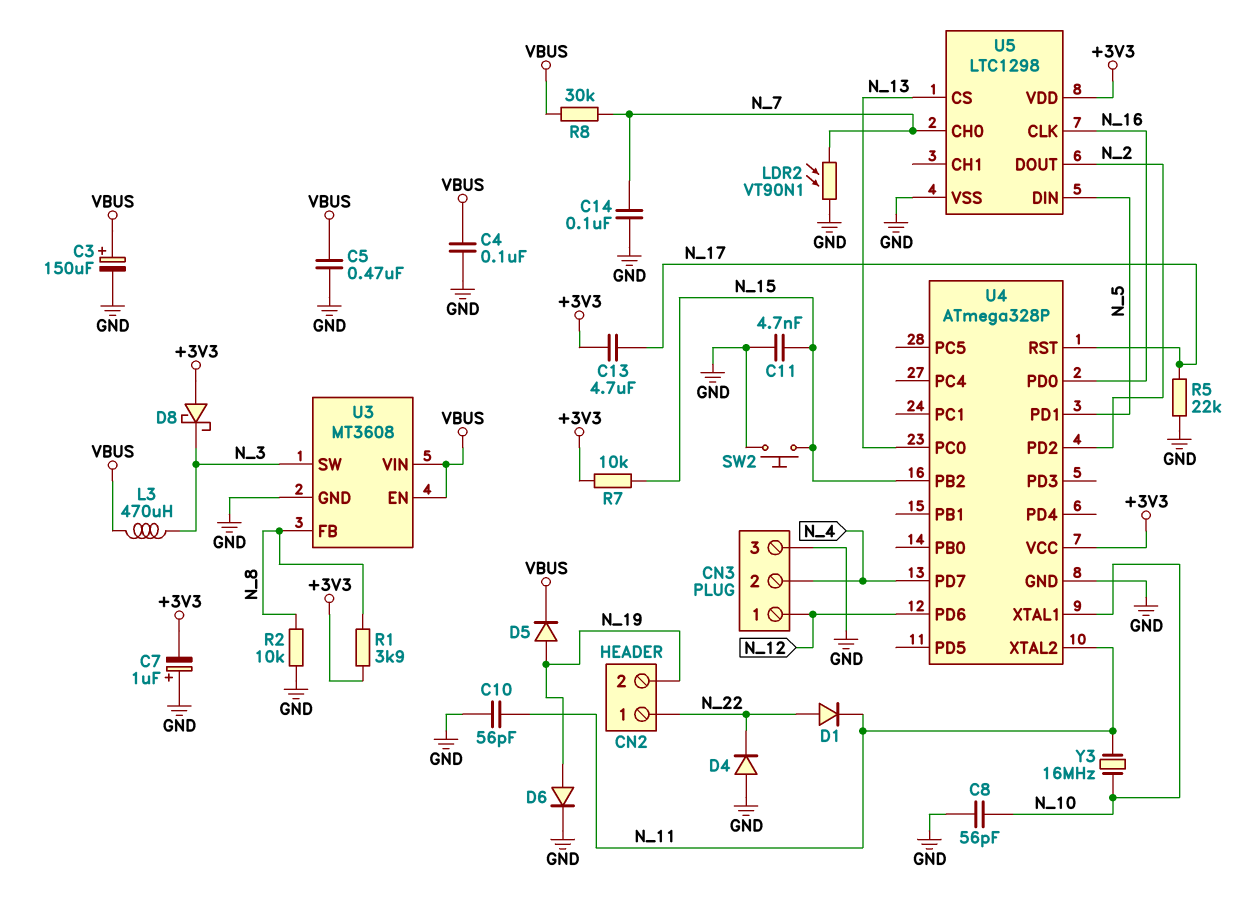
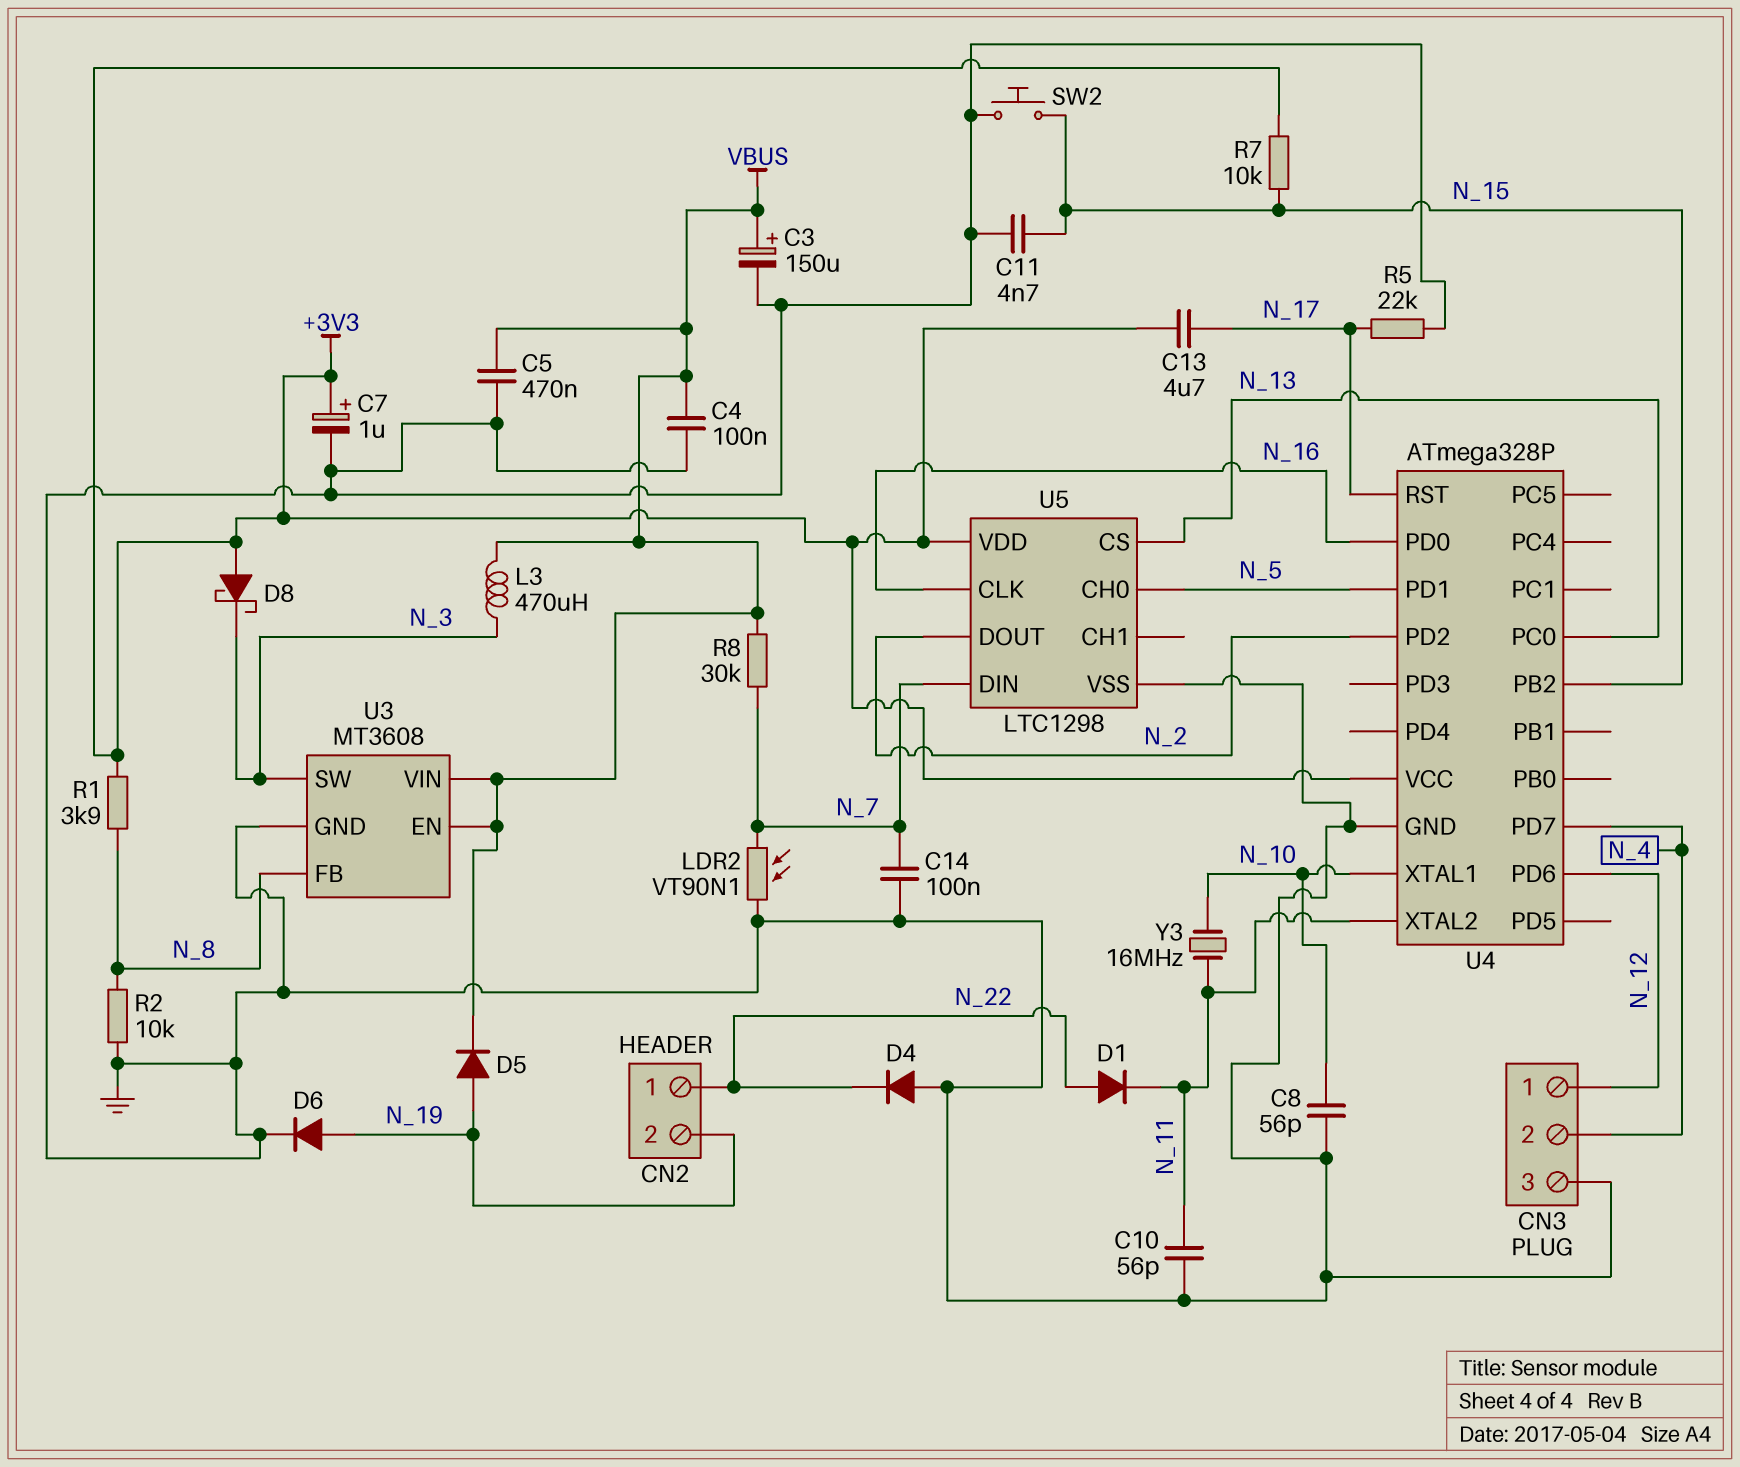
C7: 1uF (plus GND, minus +3V3) -> 1uF (plus +3V3, minus GND)
U5 pin CH0: N_7 -> N_5
U5 pin DIN: N_5 -> N_7

